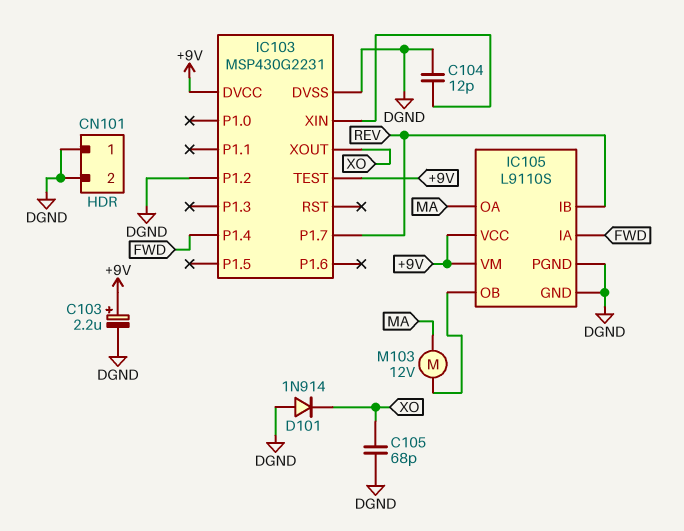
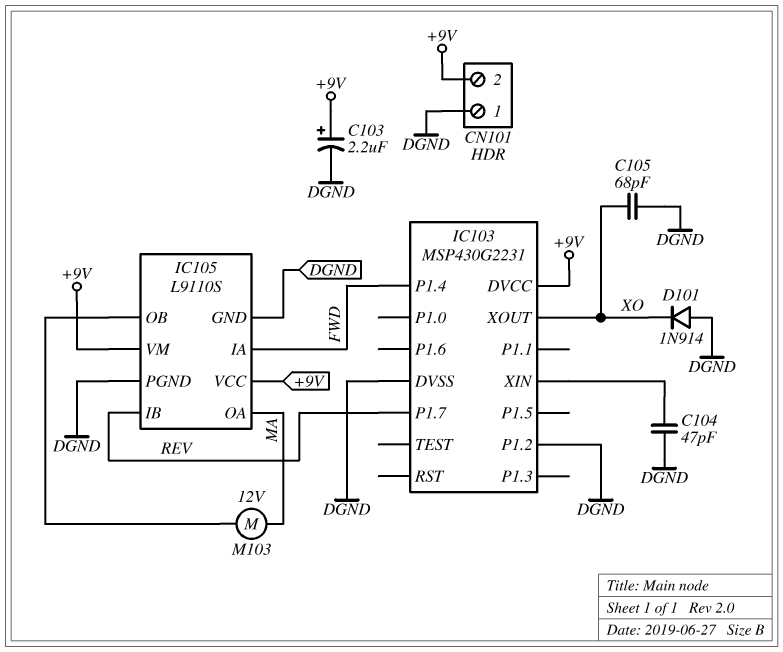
C104: 12pF (DGND, IC103/XIN) -> 47pF (DGND, IC103/XIN)
CN101 pin 2: DGND -> +9V
IC103 pin TEST: +9V -> none

